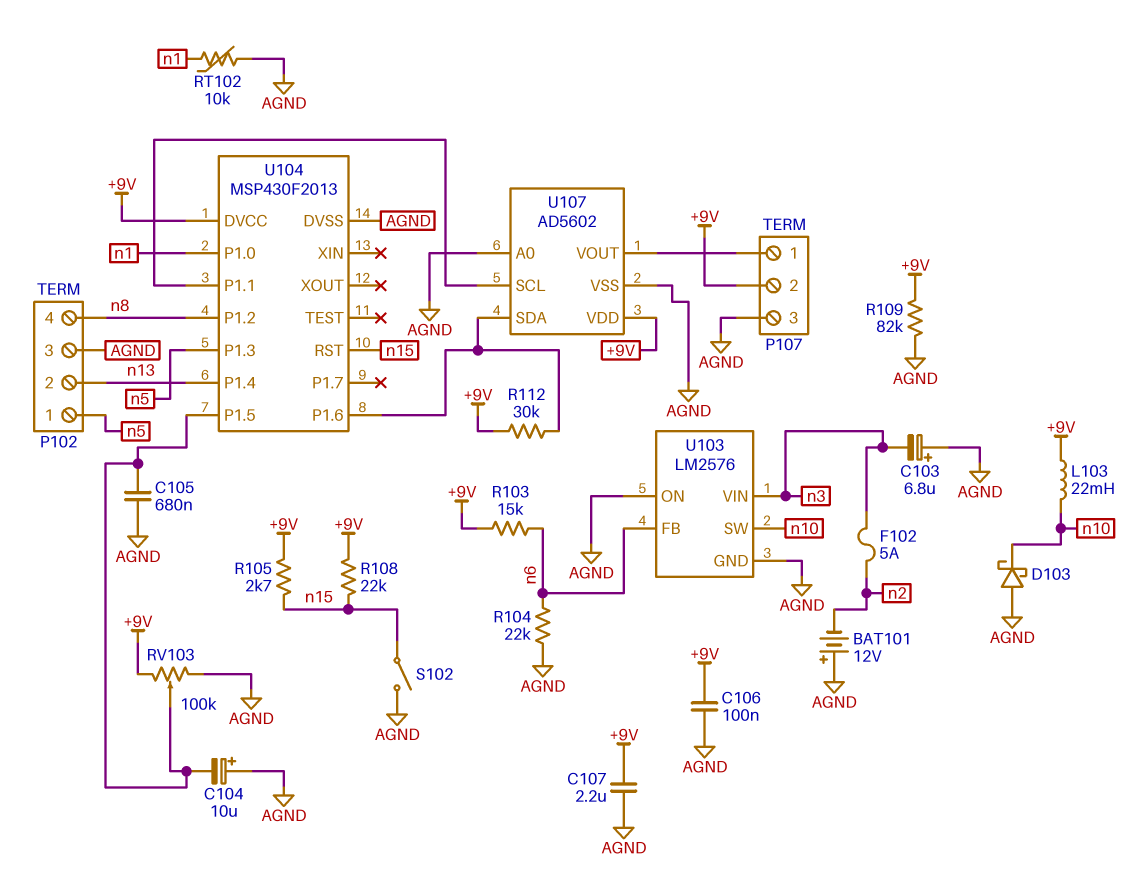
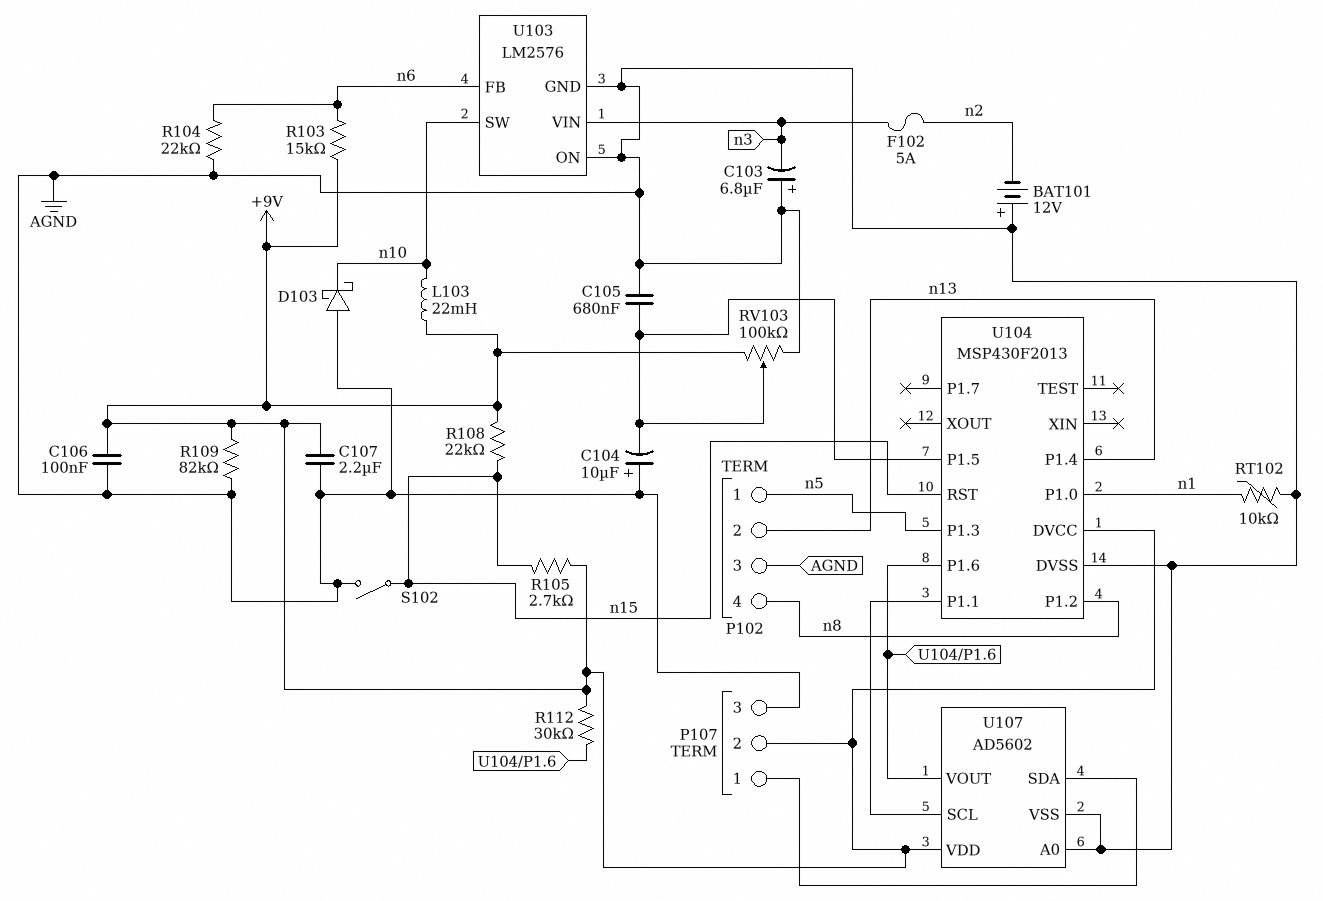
U107 pin SDA: U104/P1.6 -> P107/1
U107 pin VOUT: P107/1 -> U104/P1.6

